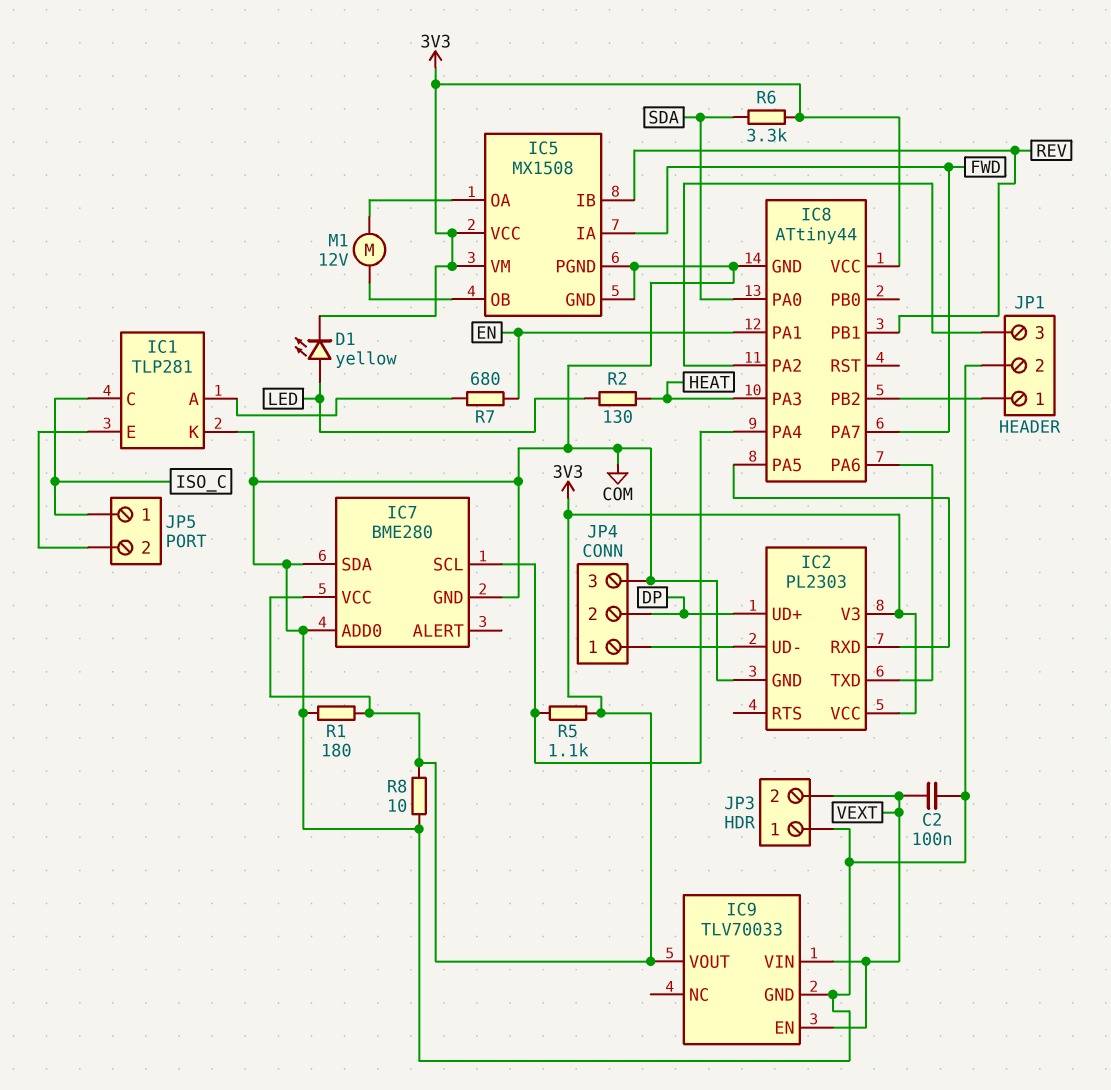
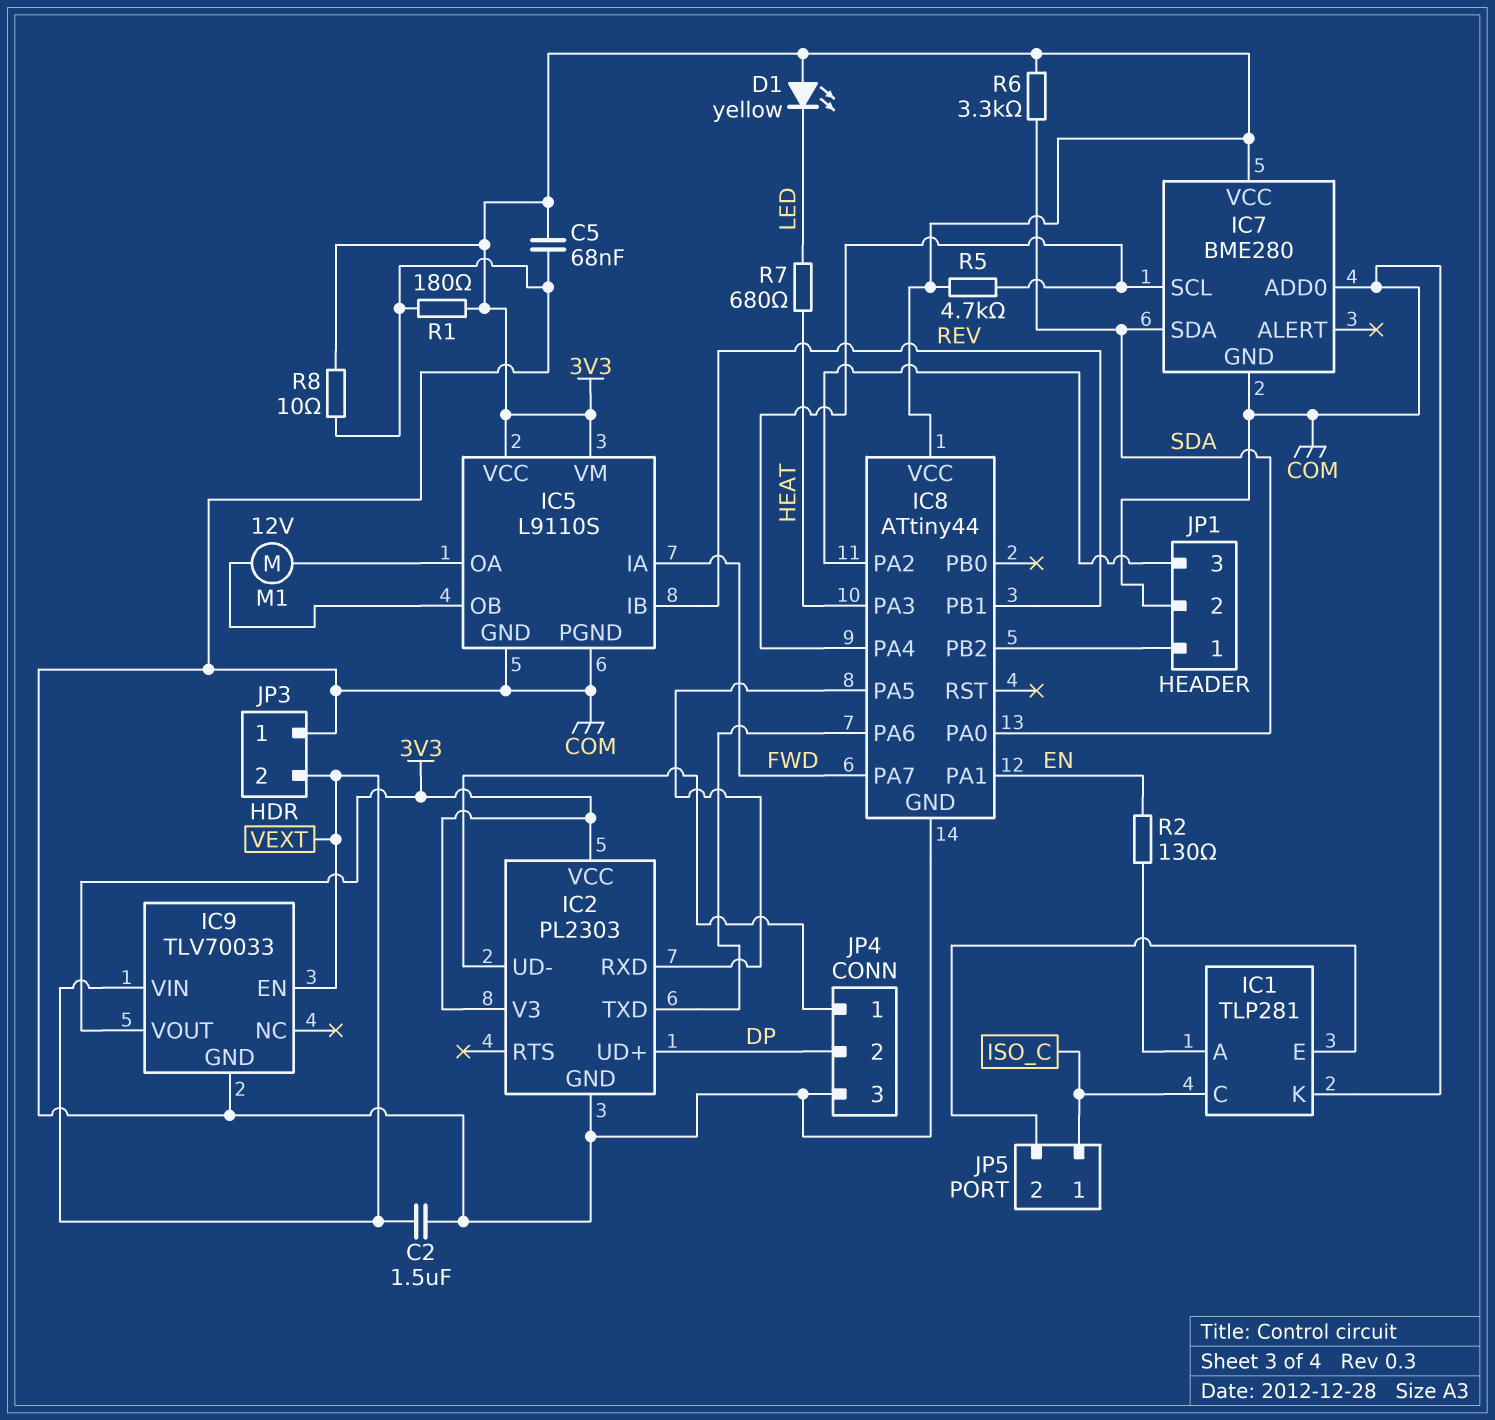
C2: 100nF (COM, VEXT) -> 1.5uF (COM, VEXT)
C5: none -> 68nF (3V3, COM)
D1: LED yellow (A LED, K 3V3) -> LED yellow (A 3V3, K LED)
IC5: MX1508 -> L9110S
IC7 pin SDA: COM -> SDA
R2: 130 (HEAT, LED) -> 130 (EN, IC1/A)
R5: 1.1k (3V3, IC7/SCL) -> 4.7k (3V3, IC7/SCL)
R7: 680 (EN, IC1/A) -> 680 (HEAT, LED)

